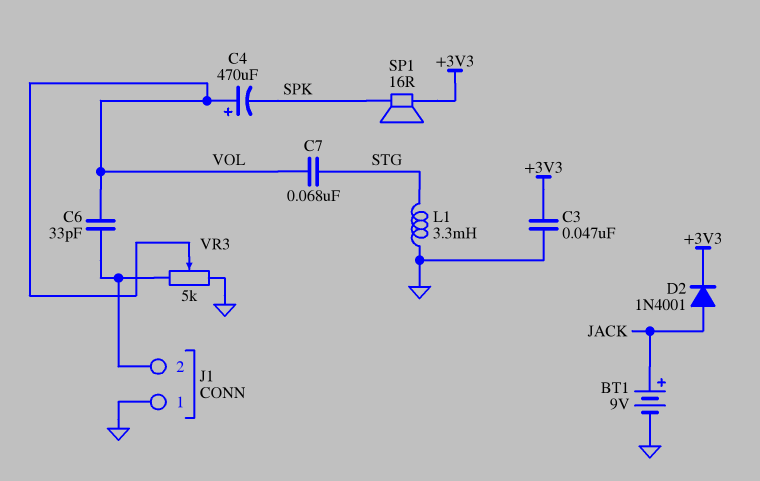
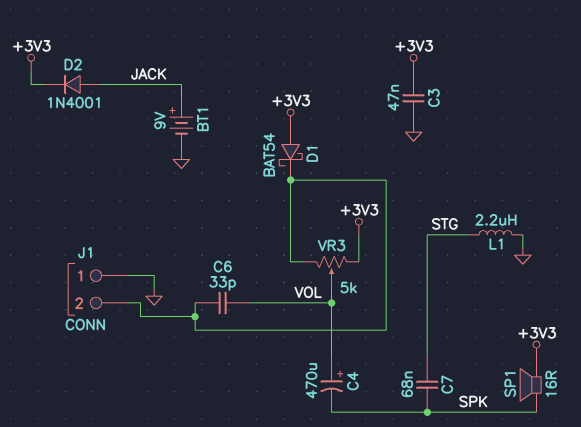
C7: 68nF (STG, VOL) -> 68nF (SPK, STG)
D1: none -> schottky BAT54 (A +3V3, K J1/2)
L1: 3.3mH (GND, STG) -> 2.2uH (GND, STG)
VR3: 5k (GND, J1/2, wiper VOL) -> 5k (+3V3, J1/2, wiper VOL)

